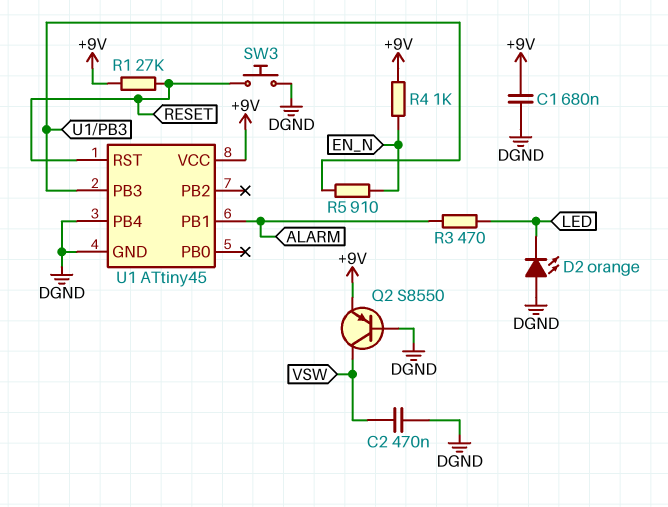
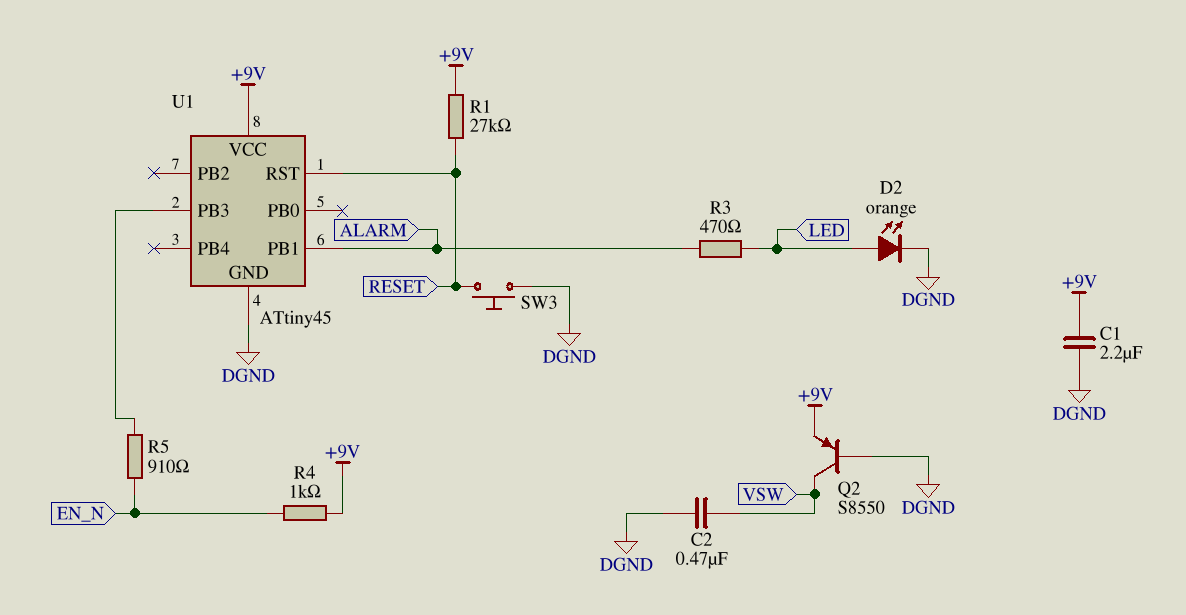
C1: 680nF (+9V, DGND) -> 2.2uF (+9V, DGND)
D2: LED orange (A DGND, K LED) -> LED orange (A LED, K DGND)
U1 pin PB4: DGND -> none

